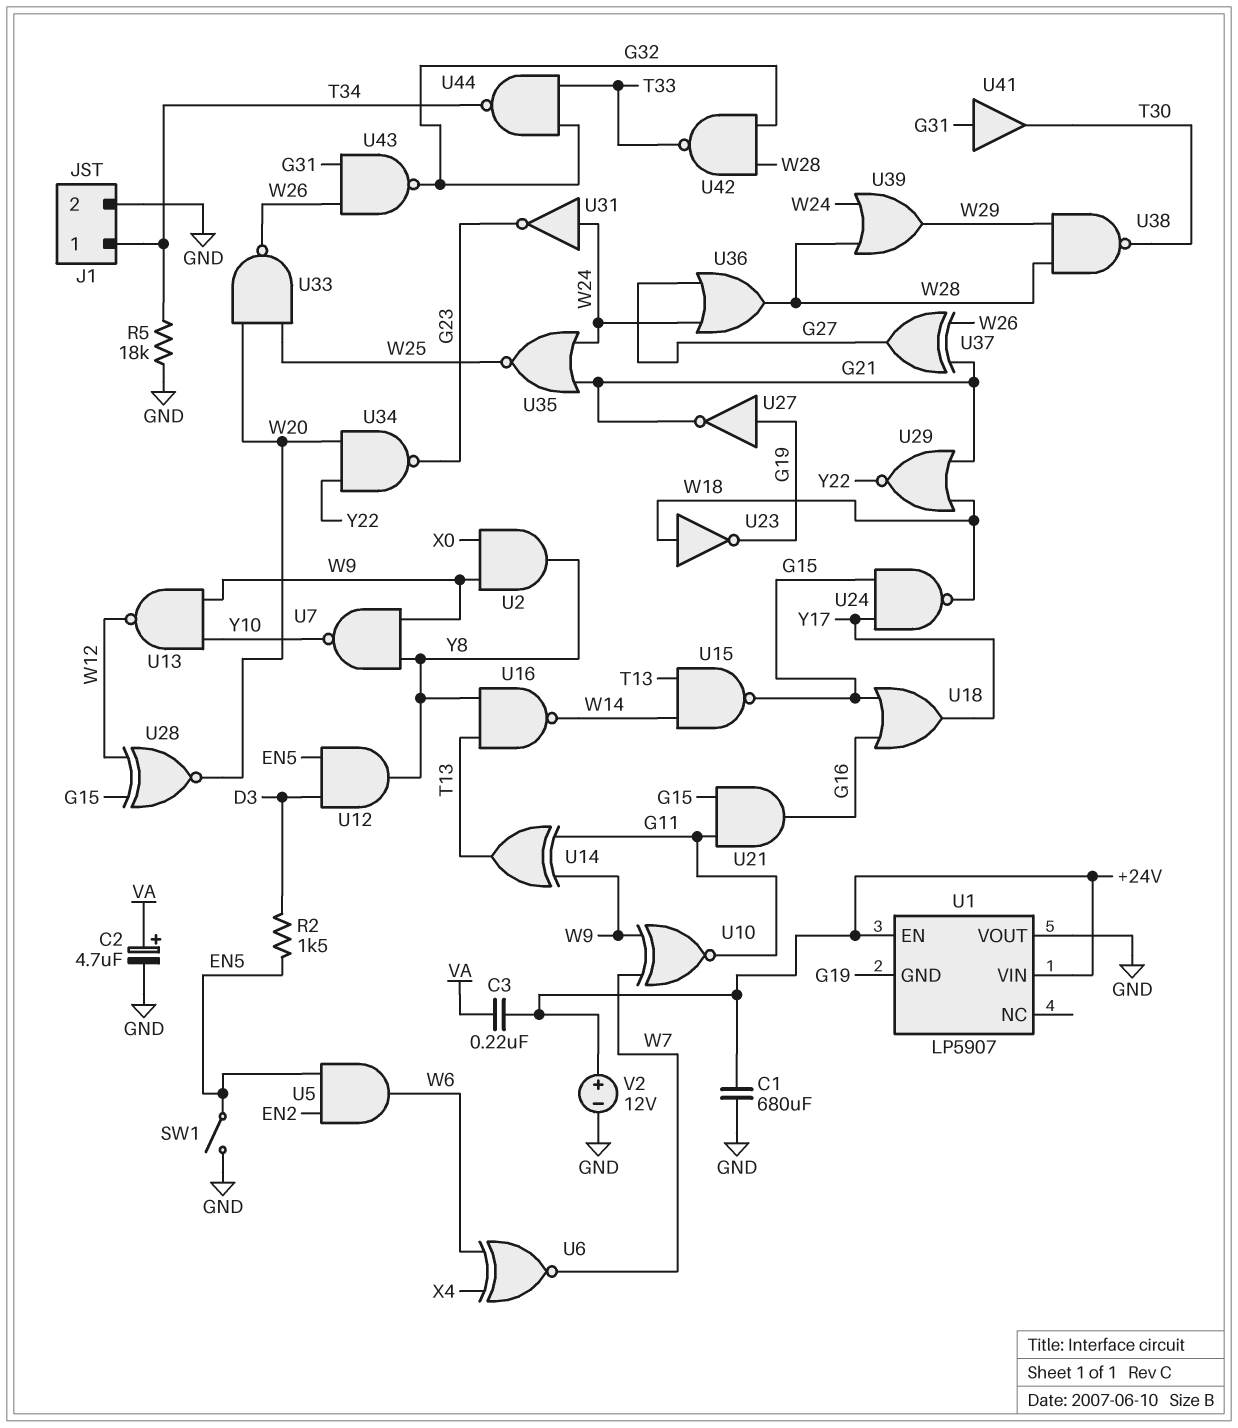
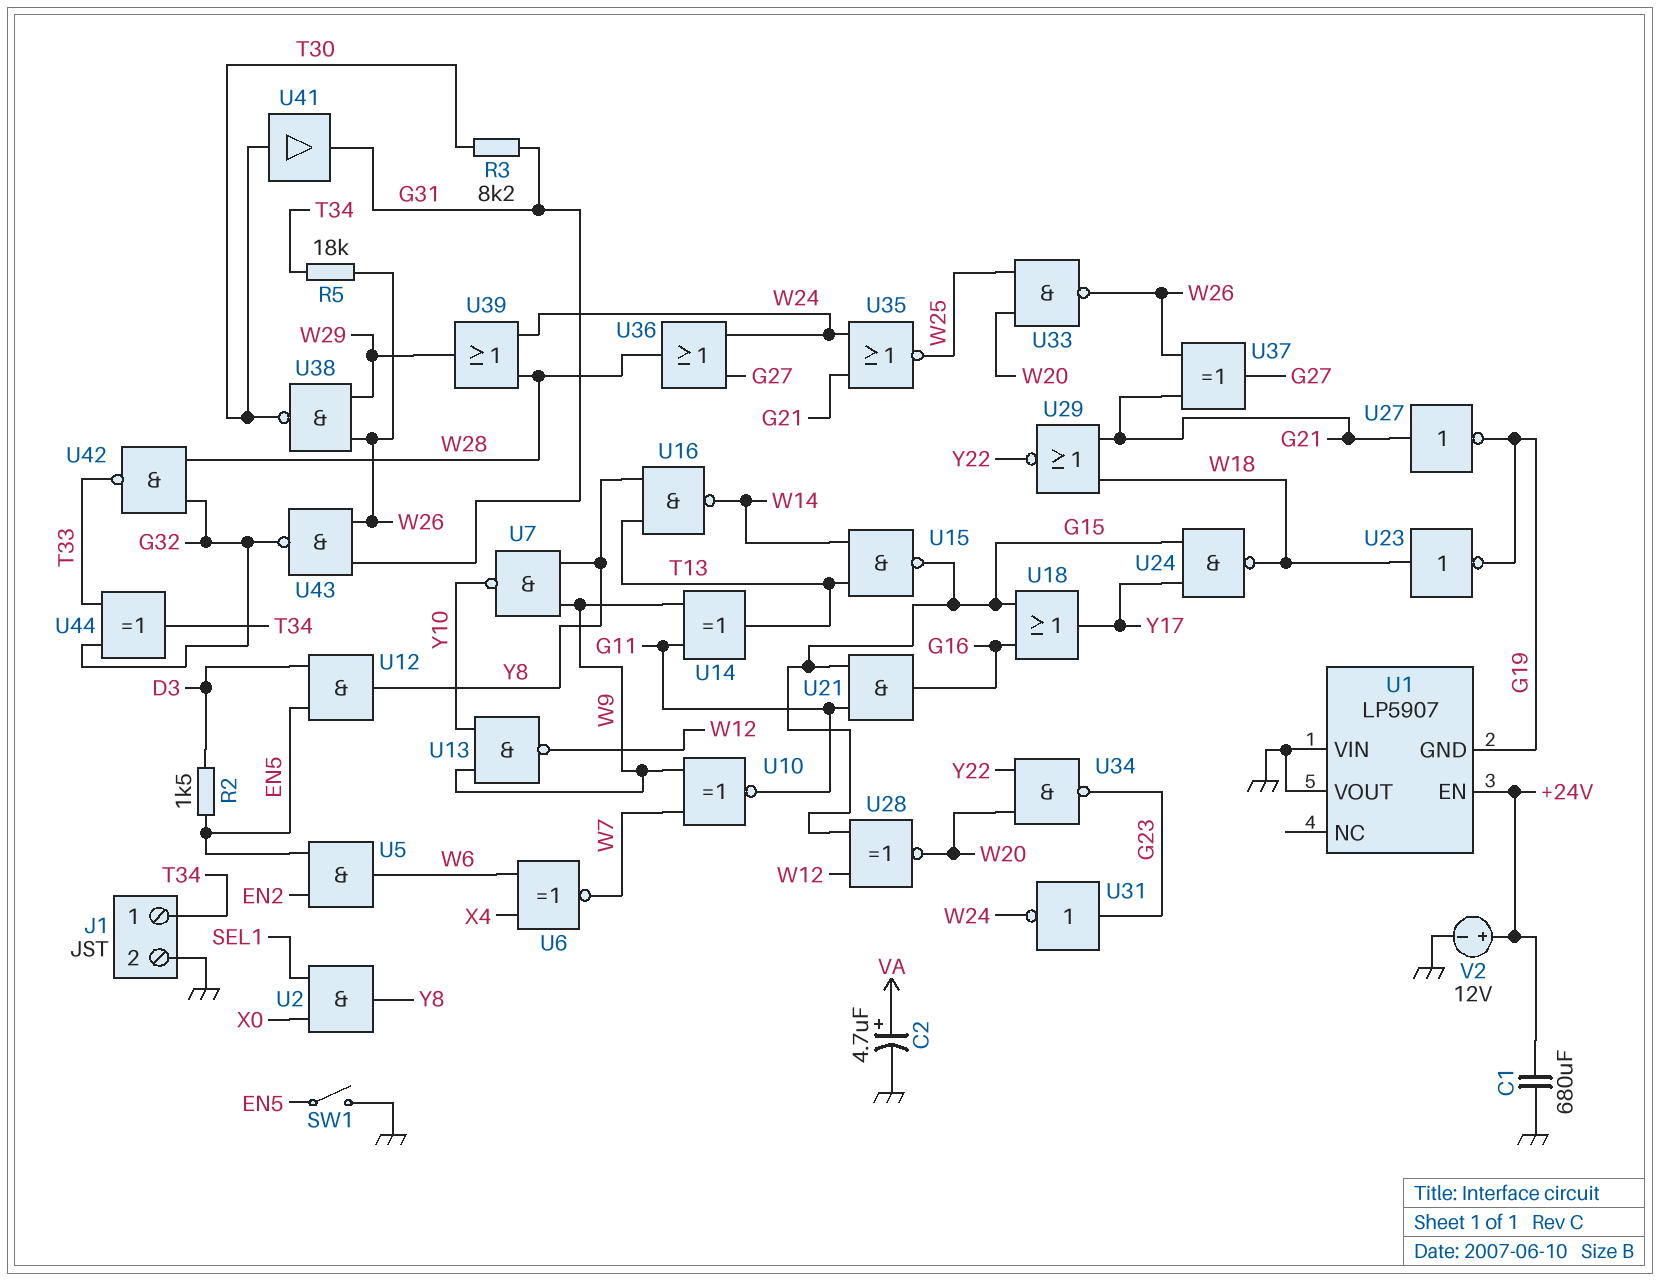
C3: 220nF (+24V, VA) -> none
R3: none -> 8.2k (G31, T30)
R5: 18k (GND, T34) -> 18k (T34, W26)
U1 pin VIN: +24V -> GND
U2: AND (in W9, in X0, out Y8) -> AND (in SEL1, in X0, out Y8)
U27: NOT (in G19, out G21) -> NOT (in G21, out G19)
U31: NOT (in W24, out G23) -> NOT (in G23, out W24)
U38: NAND (in W28, in W29, out T30) -> NAND (in W26, in W29, out T30)
U41: buffer (in G31, out T30) -> buffer (in T30, out G31)
U44: NAND (in G32, in T33, out T34) -> XOR (in G32, in T33, out T34)

